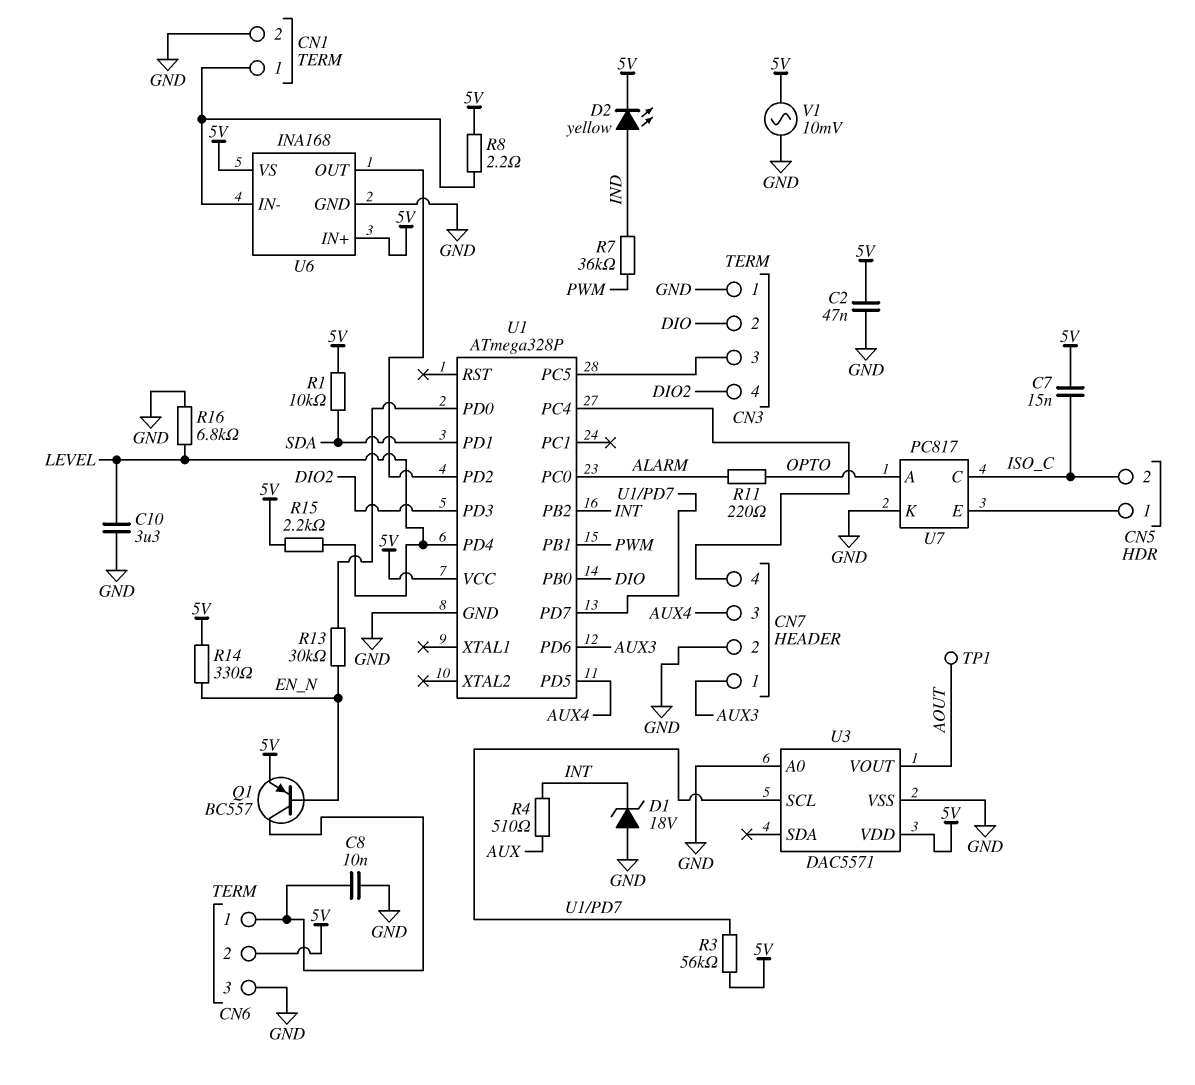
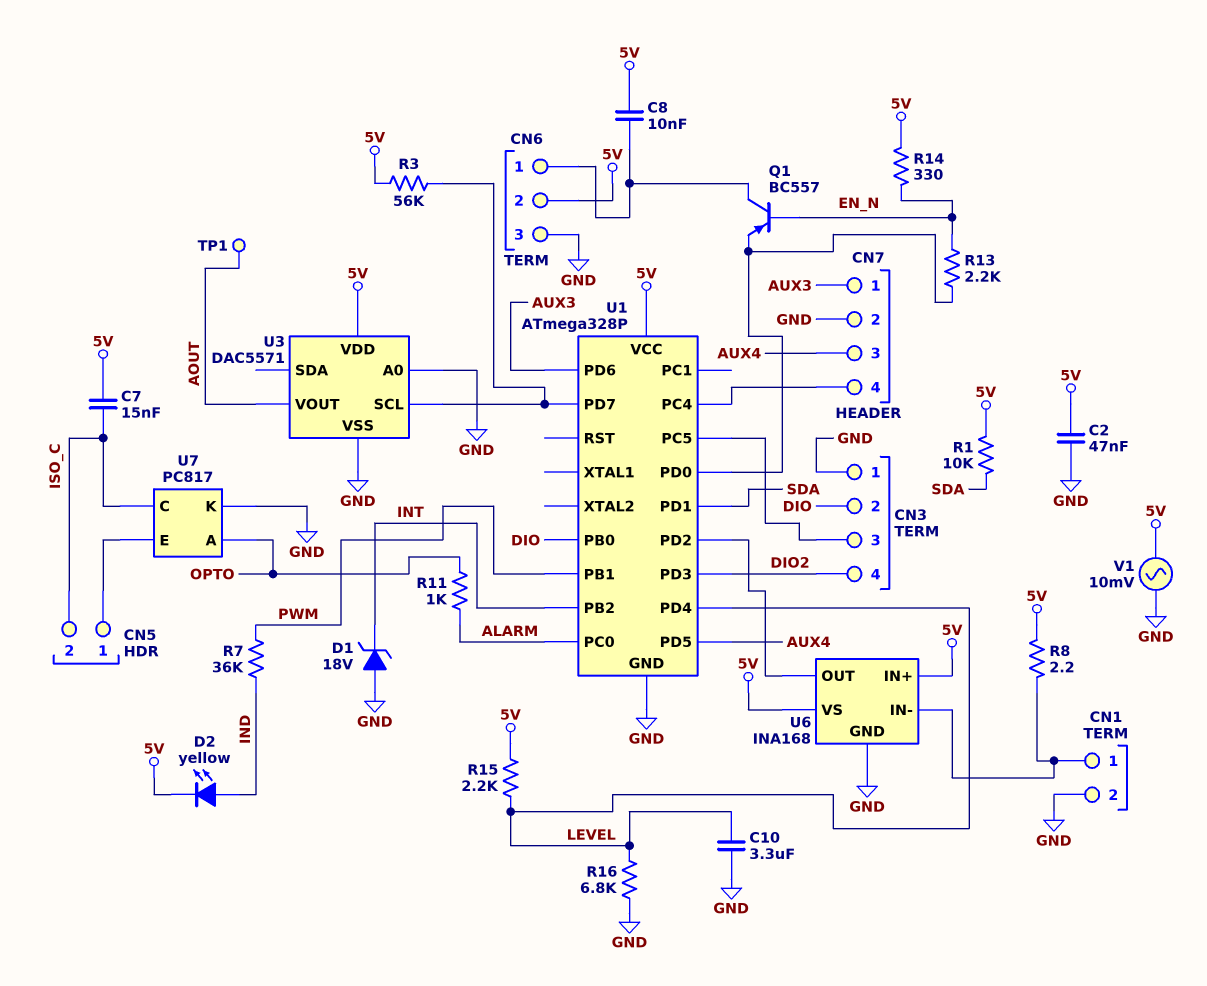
C8: 10nF (CN6/1, GND) -> 10nF (5V, CN6/1)
Q1: PNP BC557 (B EN_N, C CN6/1, E 5V) -> PNP BC557 (B EN_N, C CN6/1, E U1/PD0)
R4: 510 (AUX, INT) -> none
R11: 220 (ALARM, OPTO) -> 1k (ALARM, OPTO)
R13: 30k (EN_N, U1/PD0) -> 2.2k (EN_N, U1/PD0)

